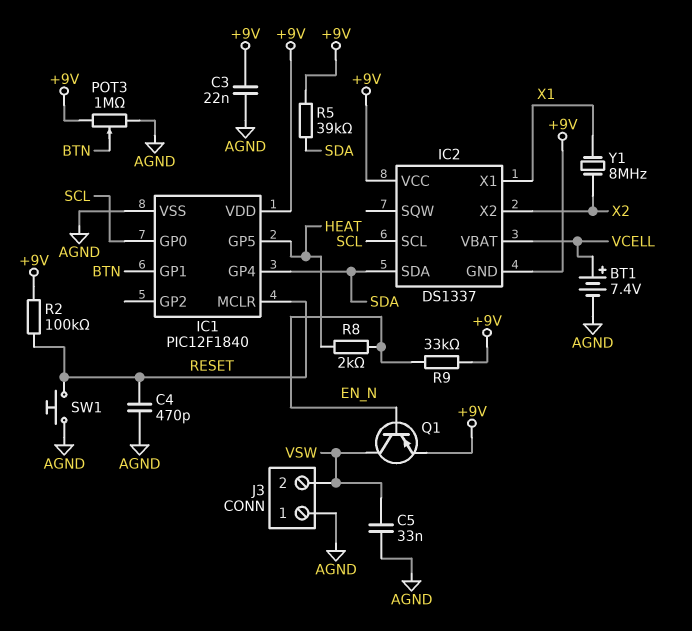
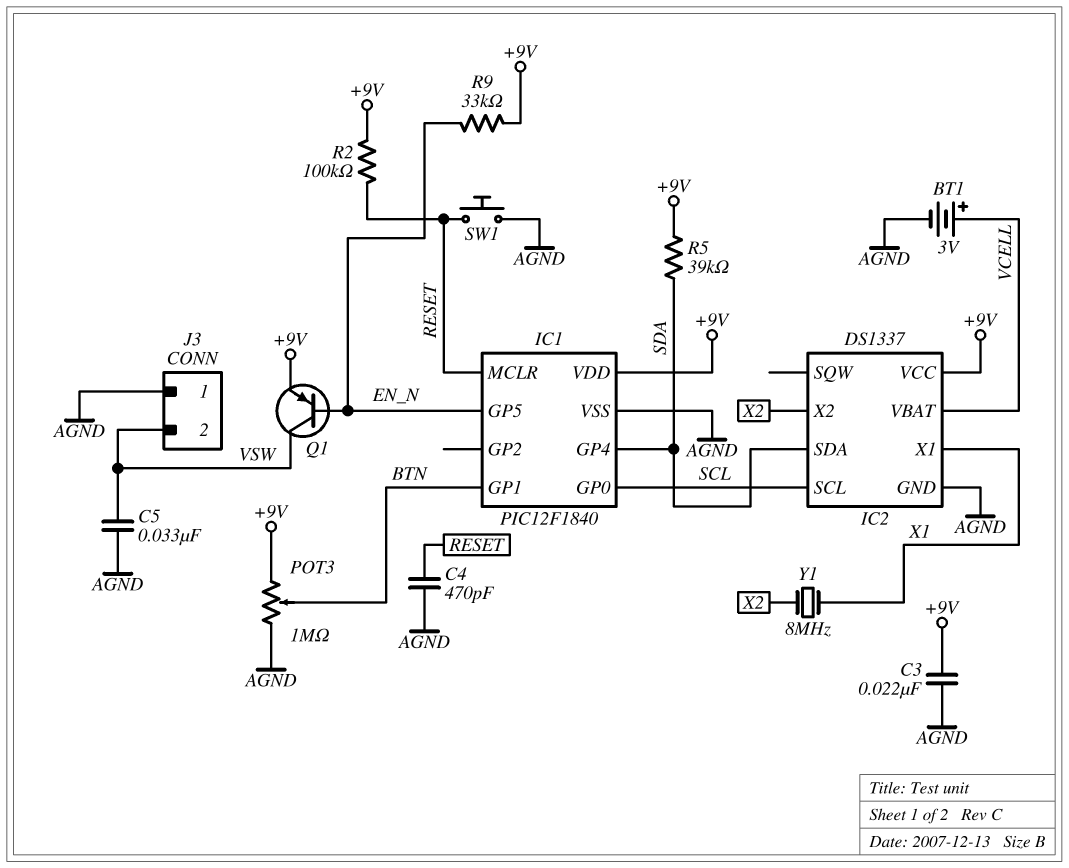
BT1: 7.4V (plus VCELL, minus AGND) -> 3V (plus VCELL, minus AGND)
IC1 pin GP5: HEAT -> EN_N
IC2 pin GND: +9V -> AGND
R8: 2k (EN_N, HEAT) -> none

